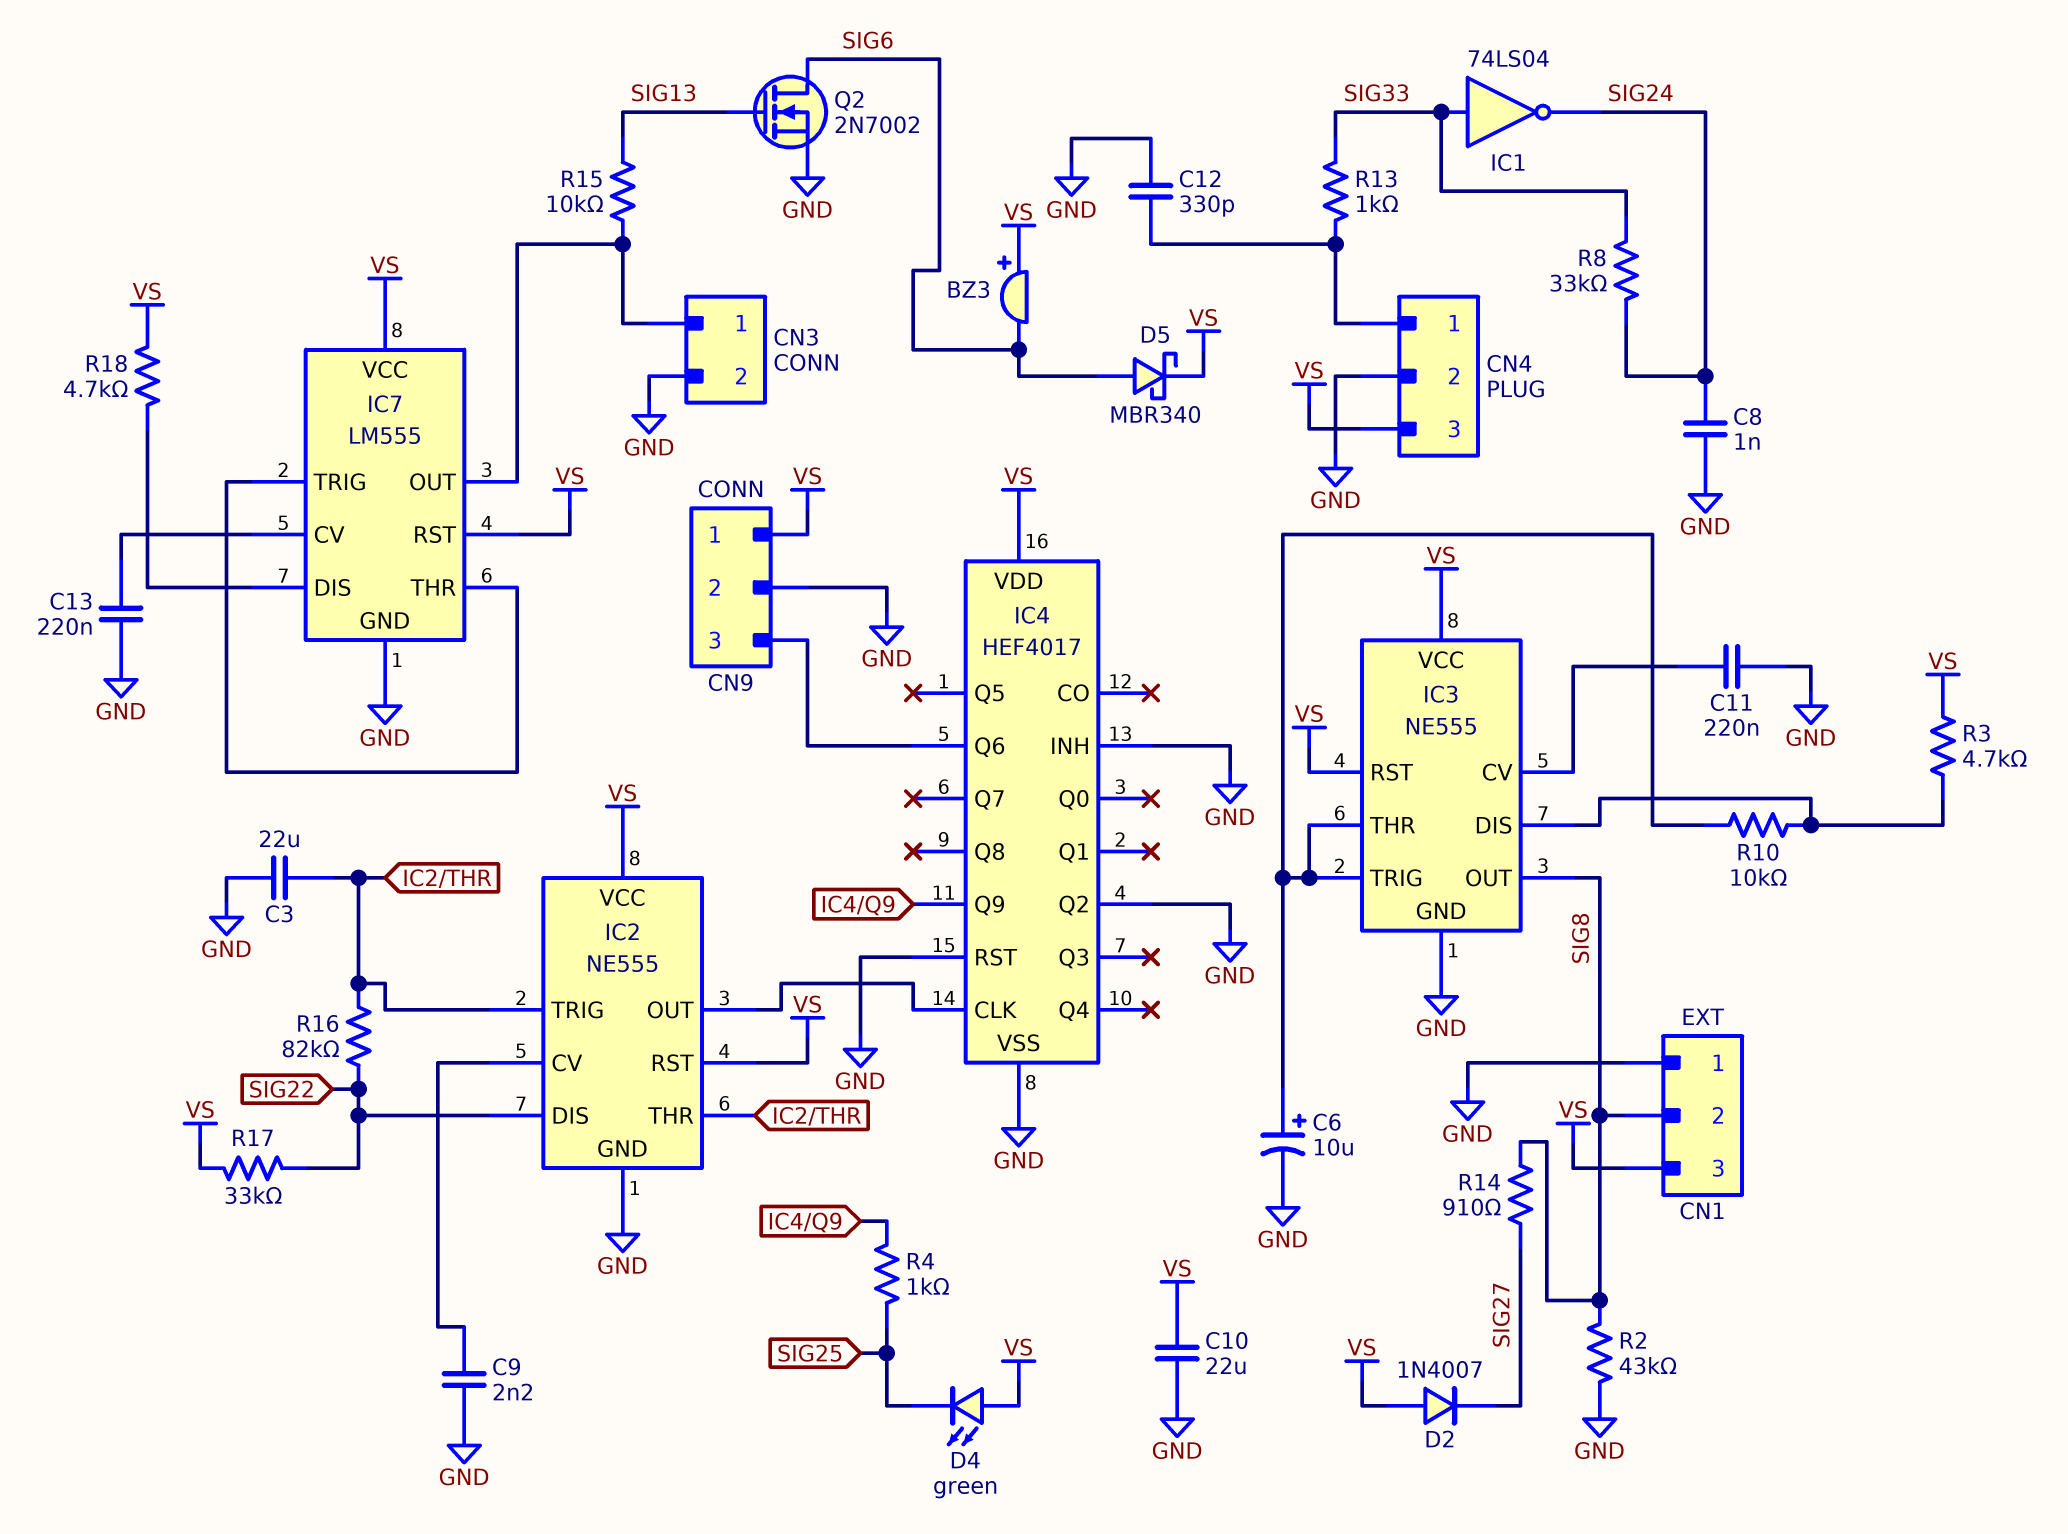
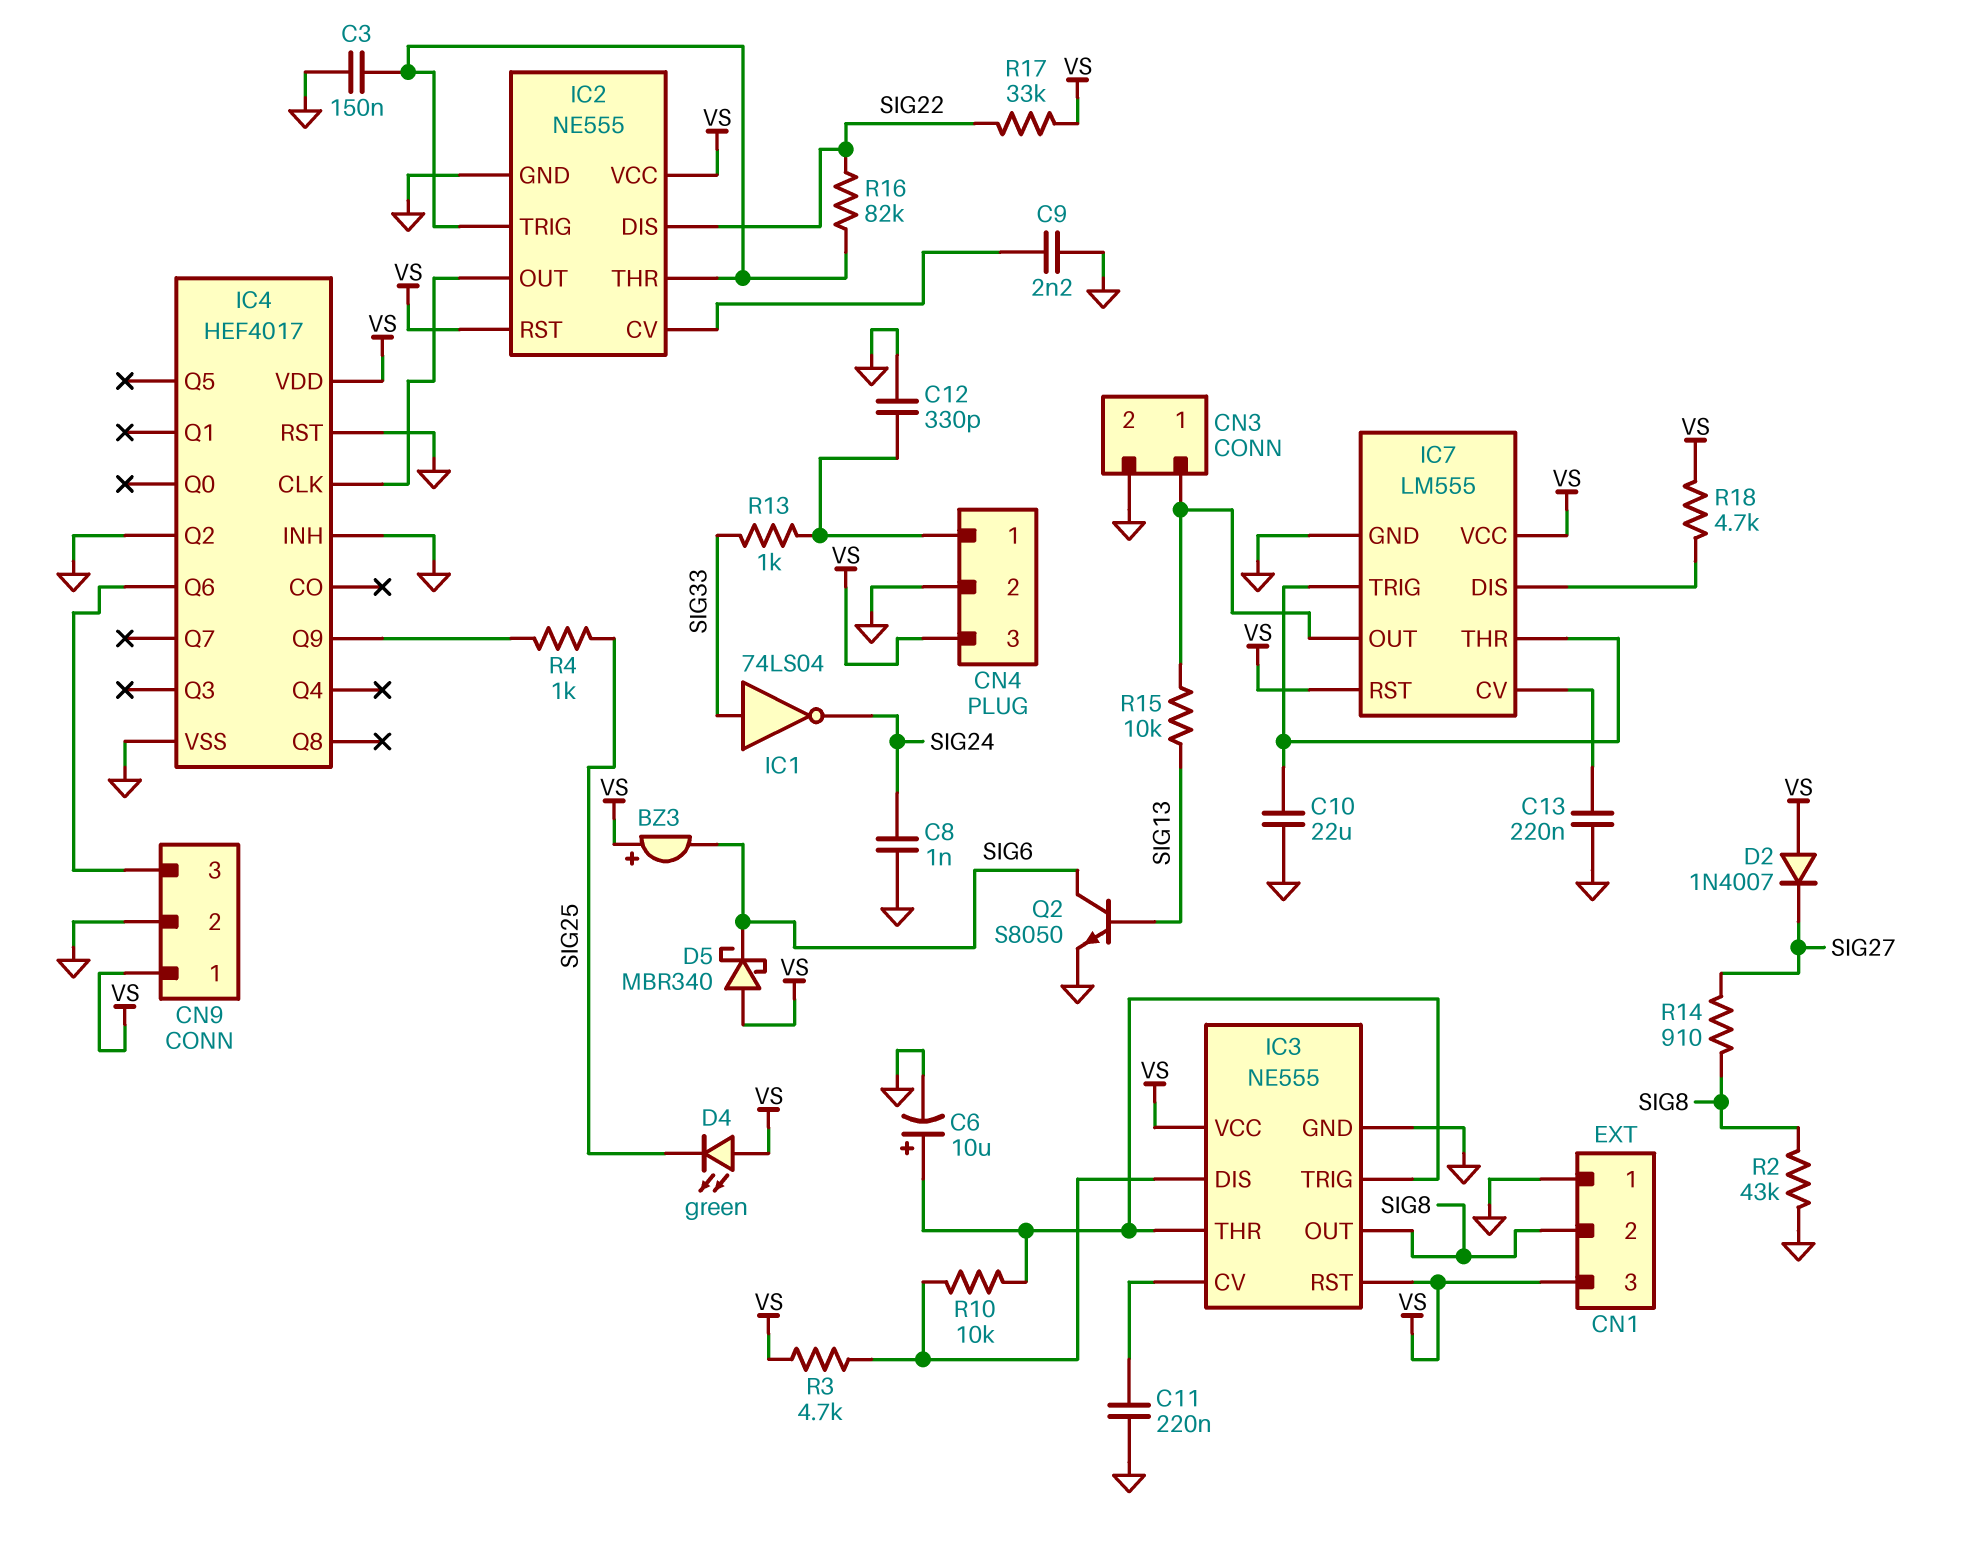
C3: 22uF (GND, IC2/THR) -> 150nF (GND, IC2/THR)
C10: 22uF (GND, VS) -> 22uF (GND, IC7/THR)
D5: schottky MBR340 (A SIG6, K VS) -> schottky MBR340 (A VS, K SIG6)
Q2: NMOS 2N7002 (G SIG13, D SIG6, S GND) -> NPN S8050 (B SIG13, C SIG6, E GND)
R8: 33k (SIG24, SIG33) -> none

